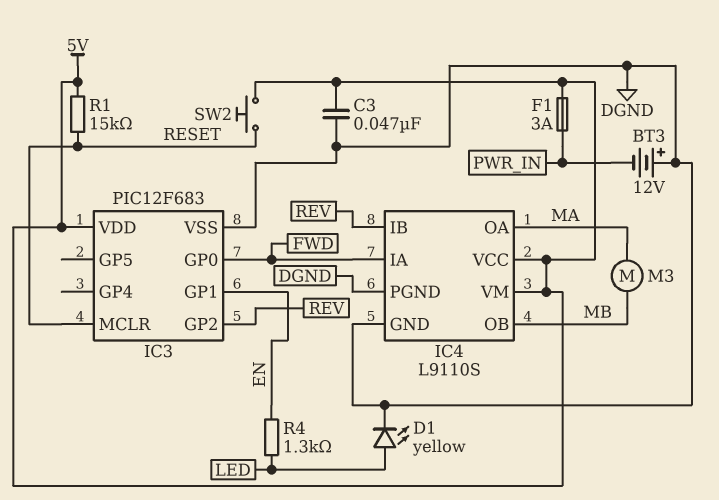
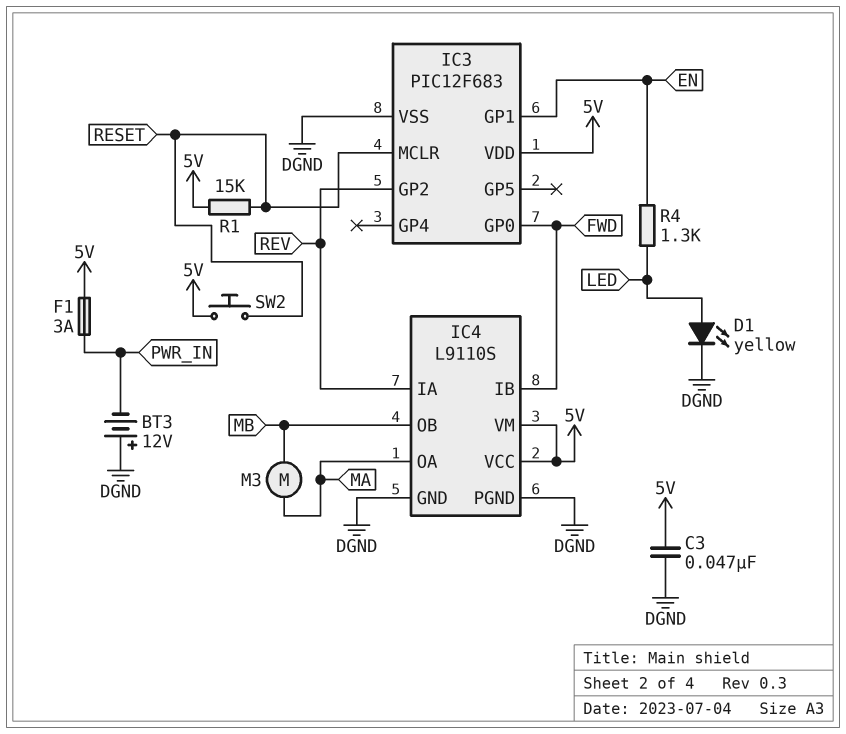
IC4 pin IA: FWD -> REV
IC4 pin IB: REV -> FWD

